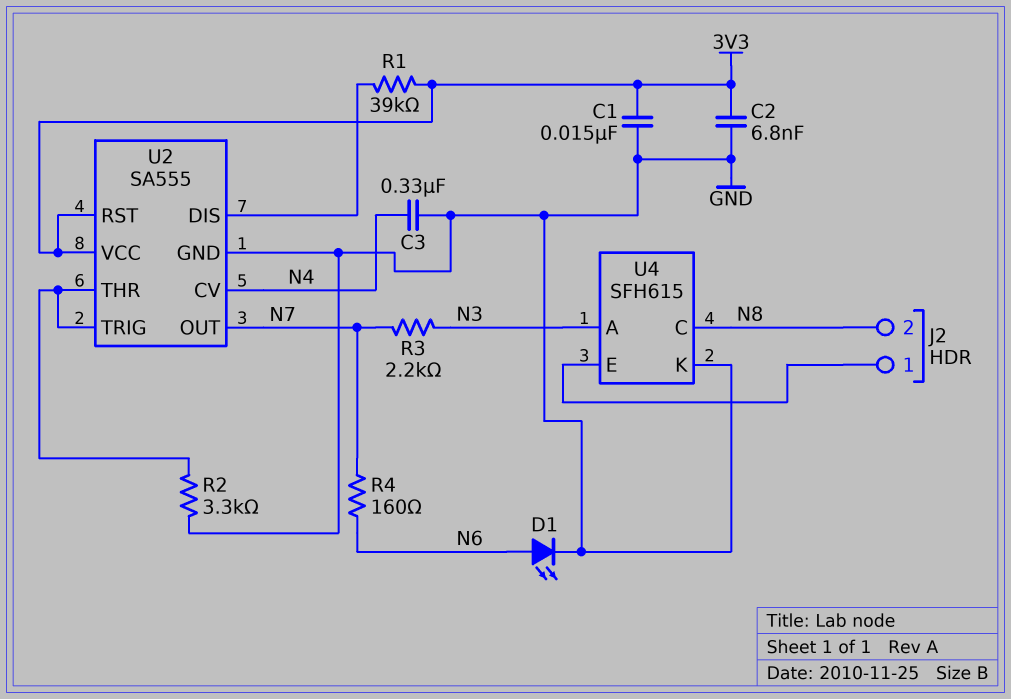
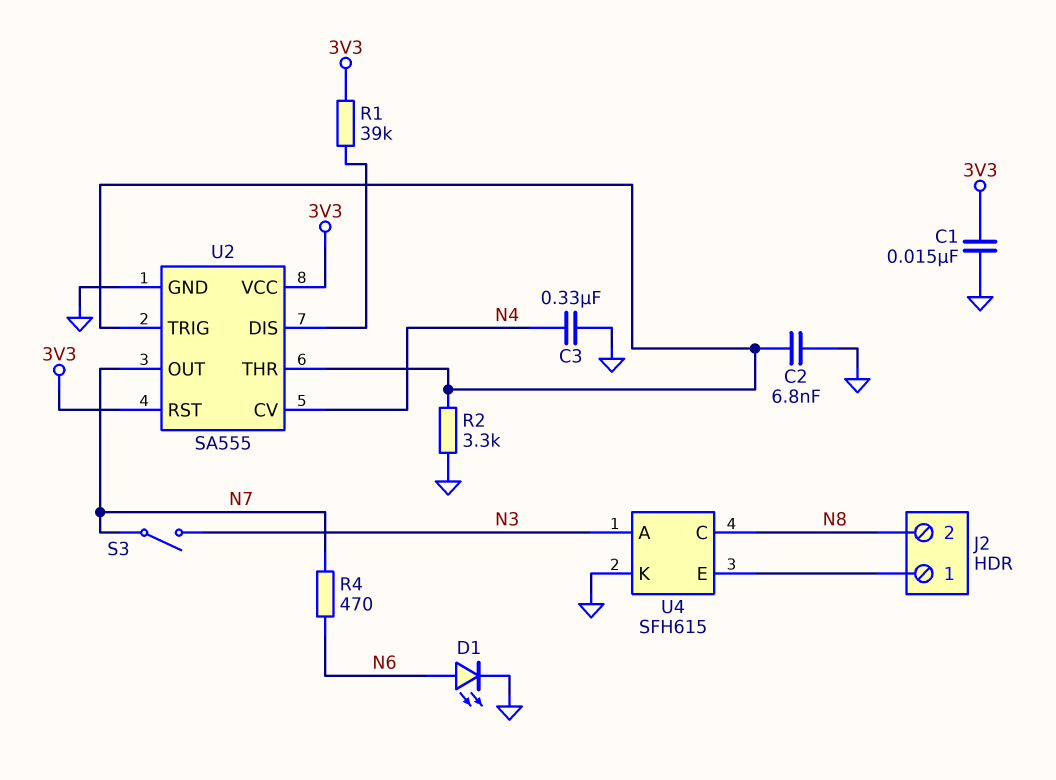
C2: 6.8nF (3V3, GND) -> 6.8nF (GND, U2/THR)
R3: 2.2k (N3, N7) -> none
R4: 160 (N6, N7) -> 470 (N6, N7)
S3: none -> switch (N3, N7)

